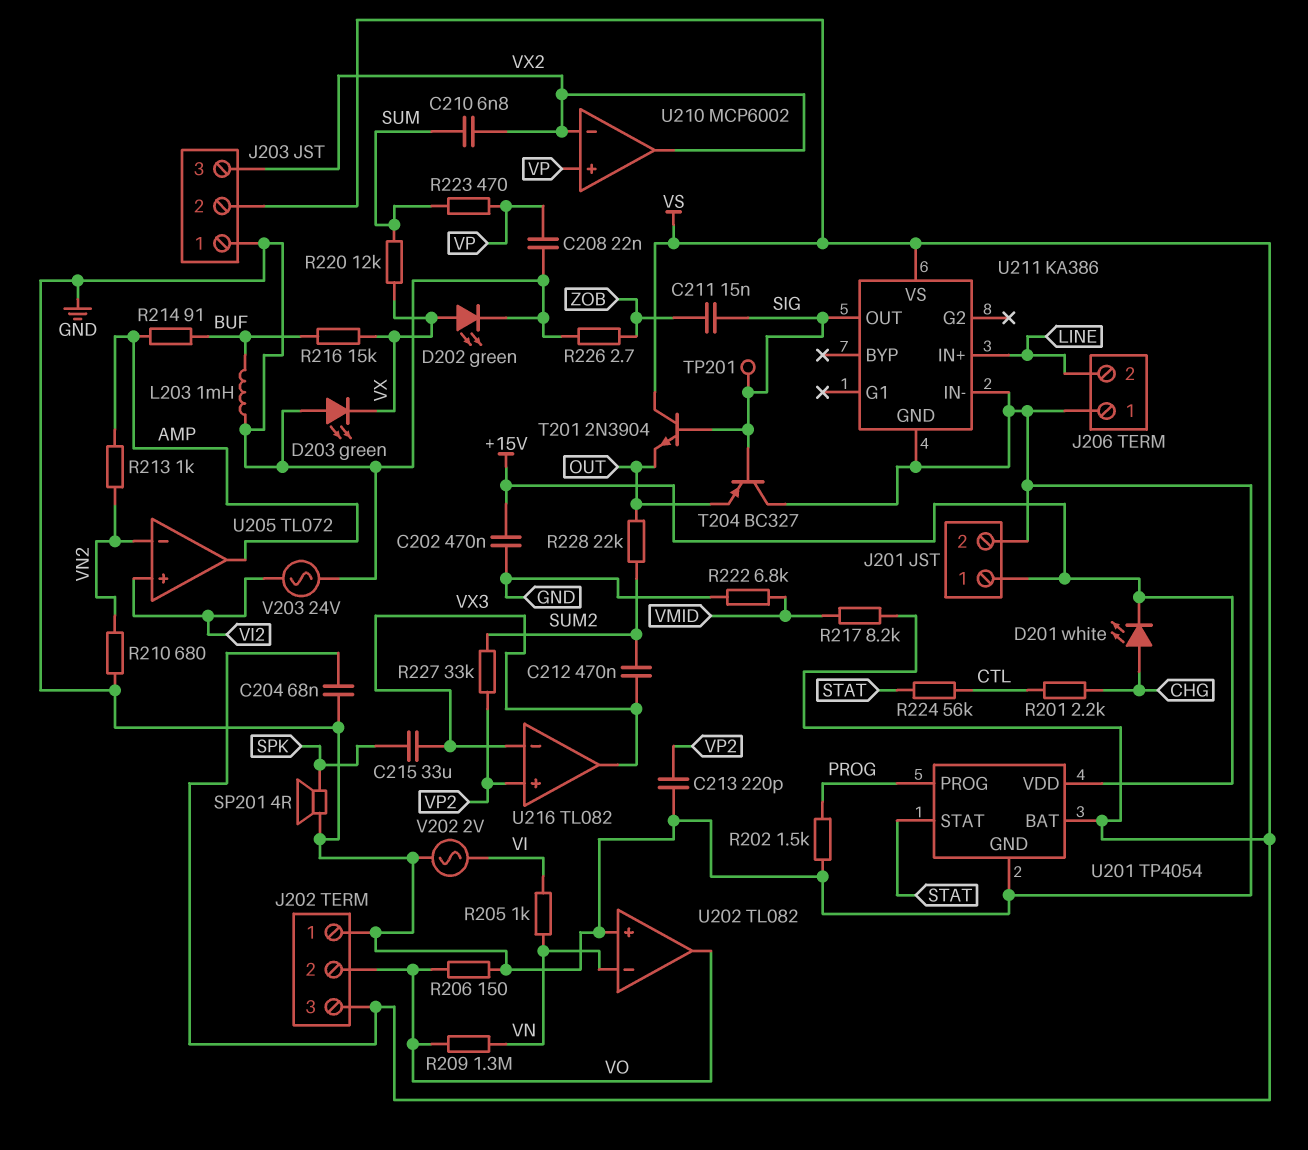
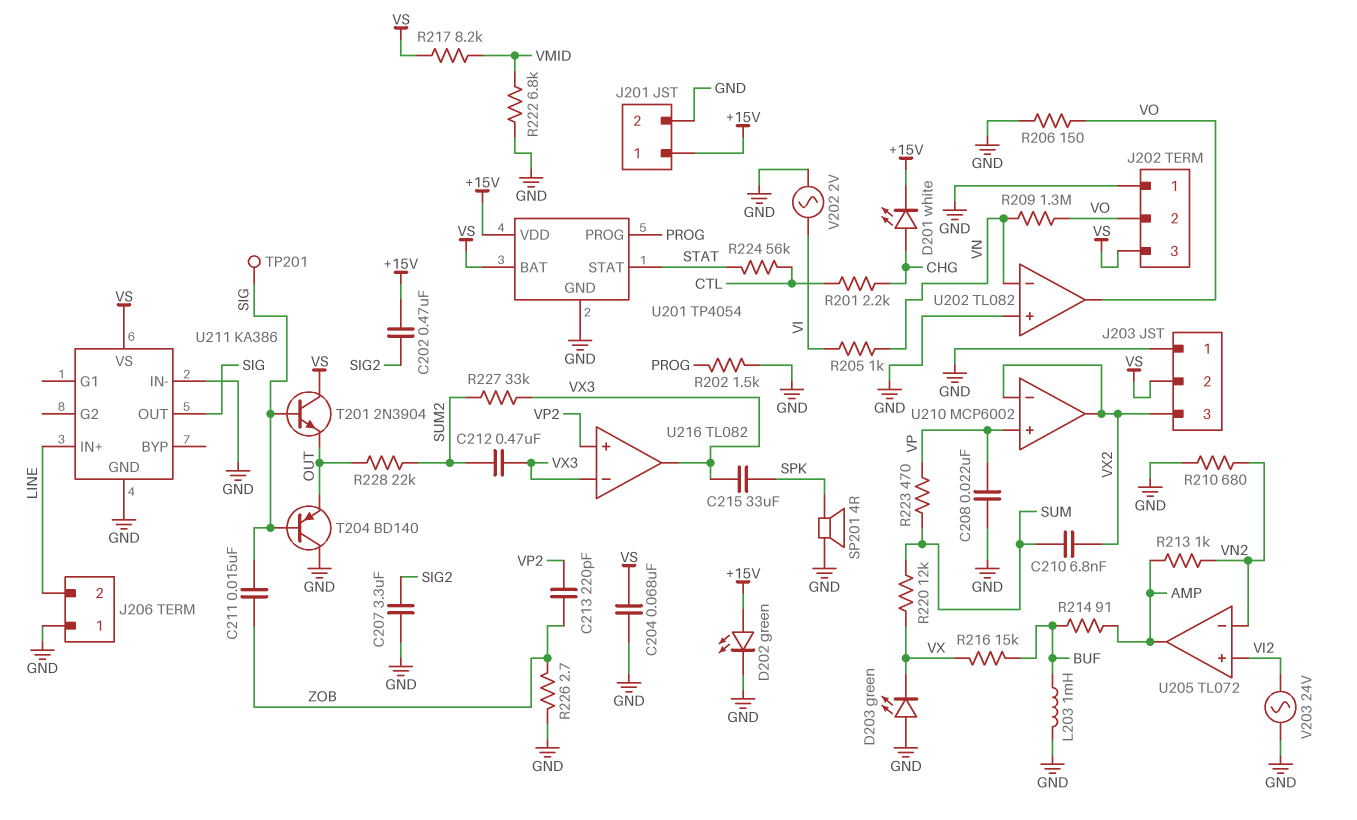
C202: 470nF (+15V, GND) -> 470nF (+15V, SIG2)
C207: none -> 3.3uF (GND, SIG2)
C213: 220pF (GND, VP2) -> 220pF (VP2, ZOB)
D202: LED green (A VX, K GND) -> LED green (A +15V, K GND)
R227: 33k (SUM2, VP2) -> 33k (SUM2, VX3)
T204: PNP BC327 (B SIG, C GND, E OUT) -> PNP BD140 (B SIG, C GND, E OUT)

